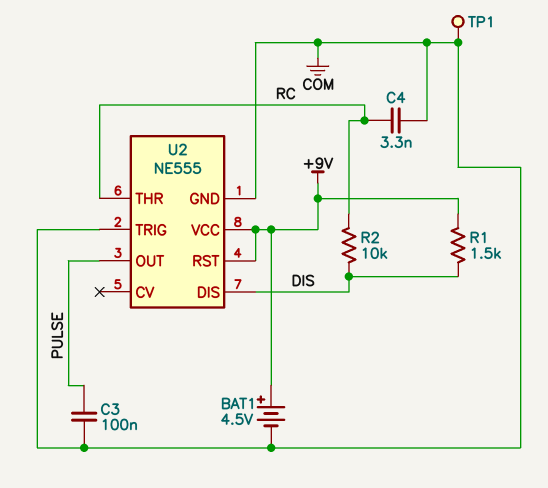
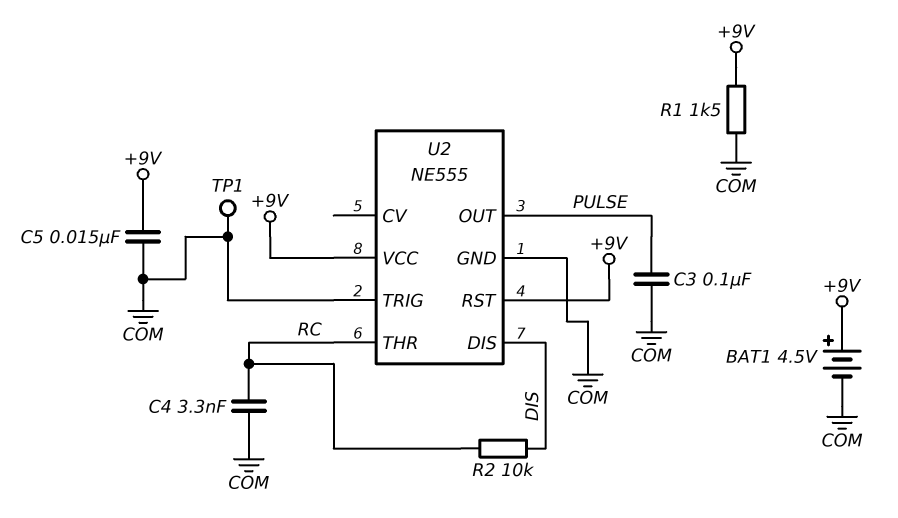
C5: none -> 15nF (+9V, COM)
R1: 1.5k (+9V, DIS) -> 1.5k (+9V, COM)

